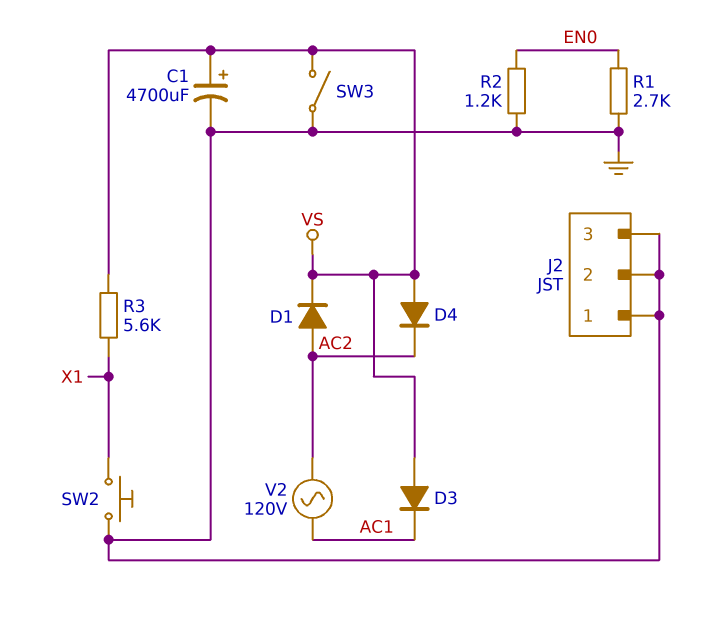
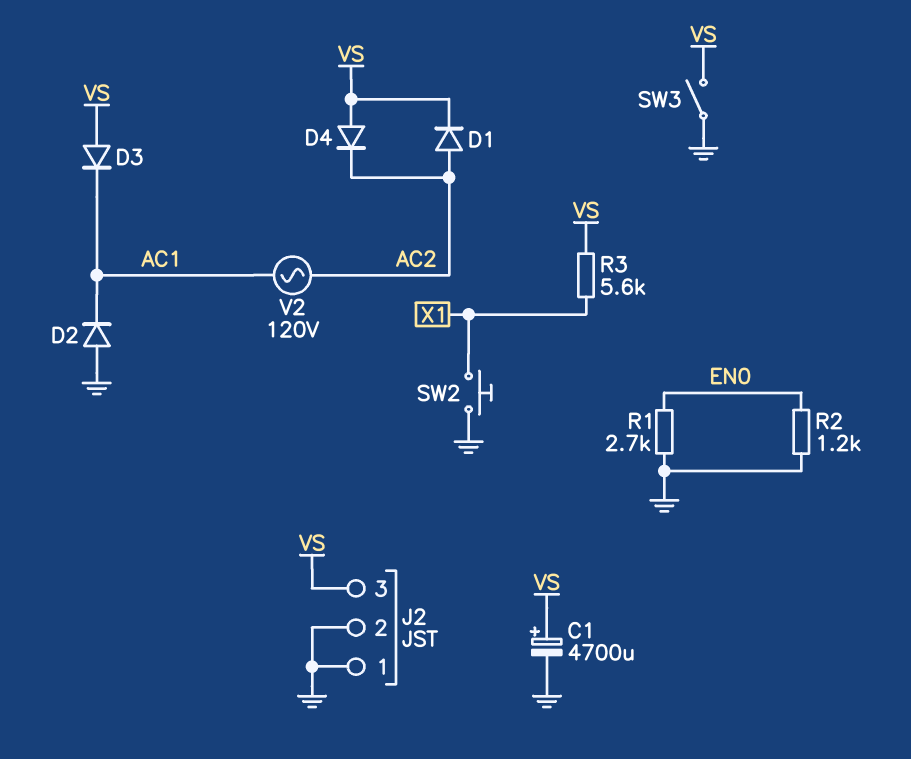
D2: none -> diode (A GND, K AC1)
J2 pin 3: GND -> VS

